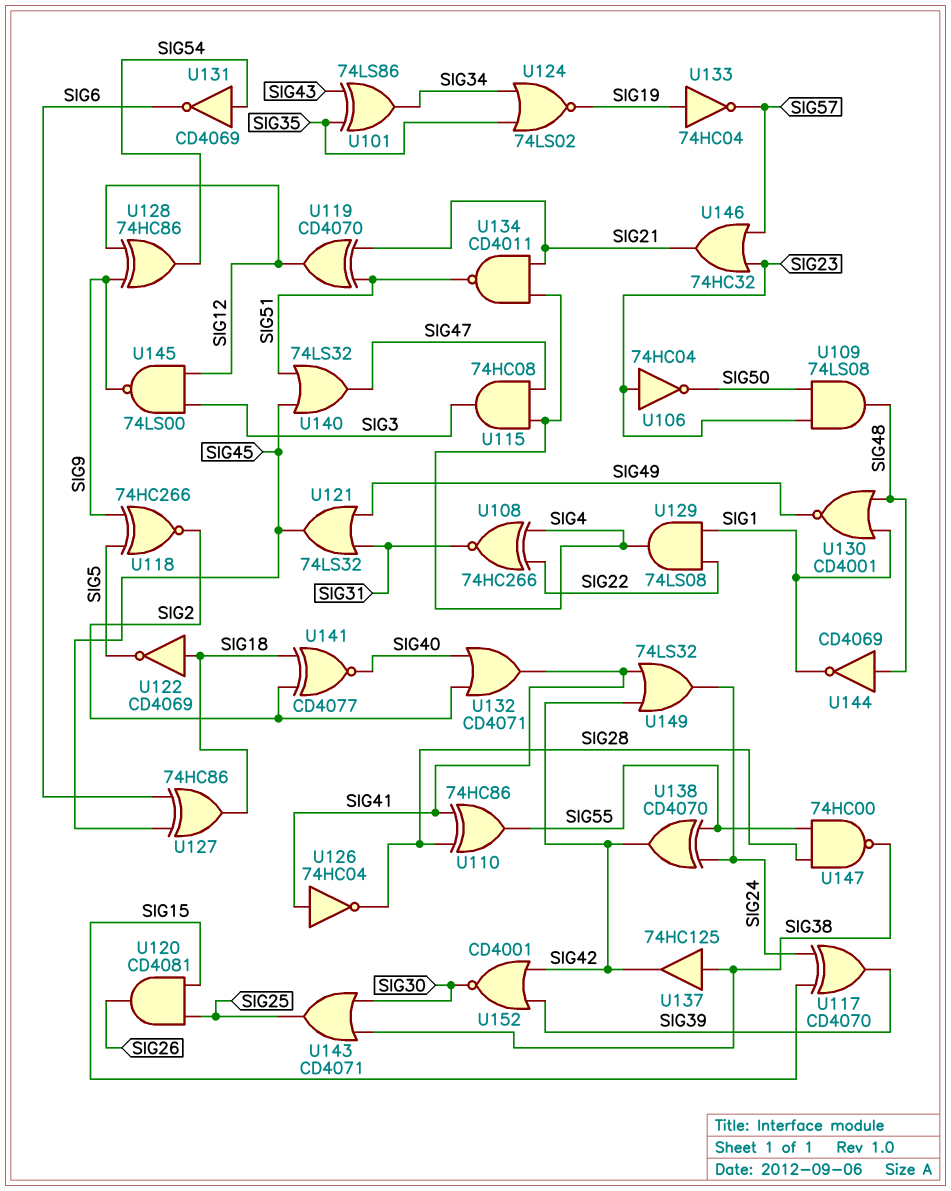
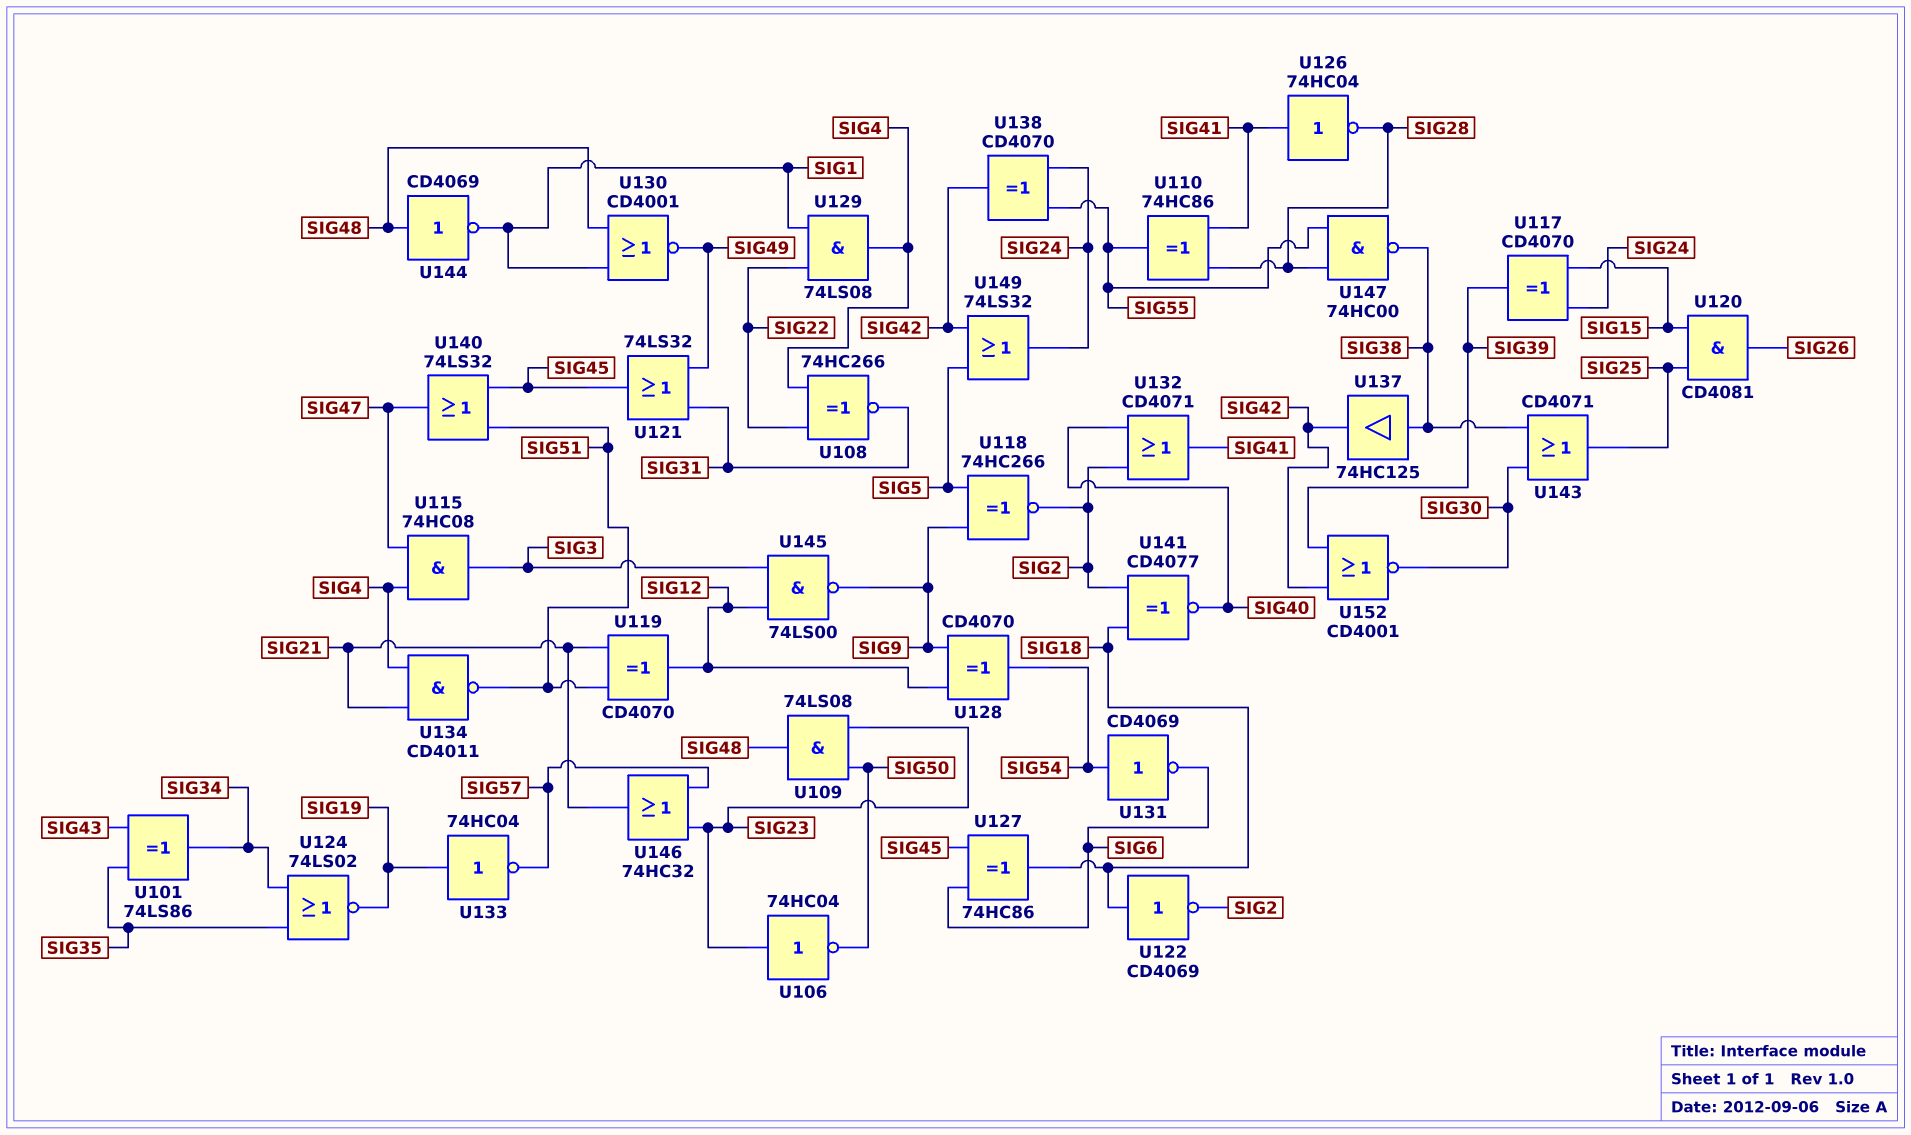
U122: NOT CD4069 (in SIG18, out SIG5) -> NOT CD4069 (in SIG18, out SIG2)
U128: XOR 74HC86 (in SIG9, in SIG12, out SIG54) -> XOR CD4070 (in SIG9, in SIG12, out SIG54)
U149: OR 74LS32 (in SIG41, in SIG42, out SIG24) -> OR 74LS32 (in SIG5, in SIG42, out SIG24)

